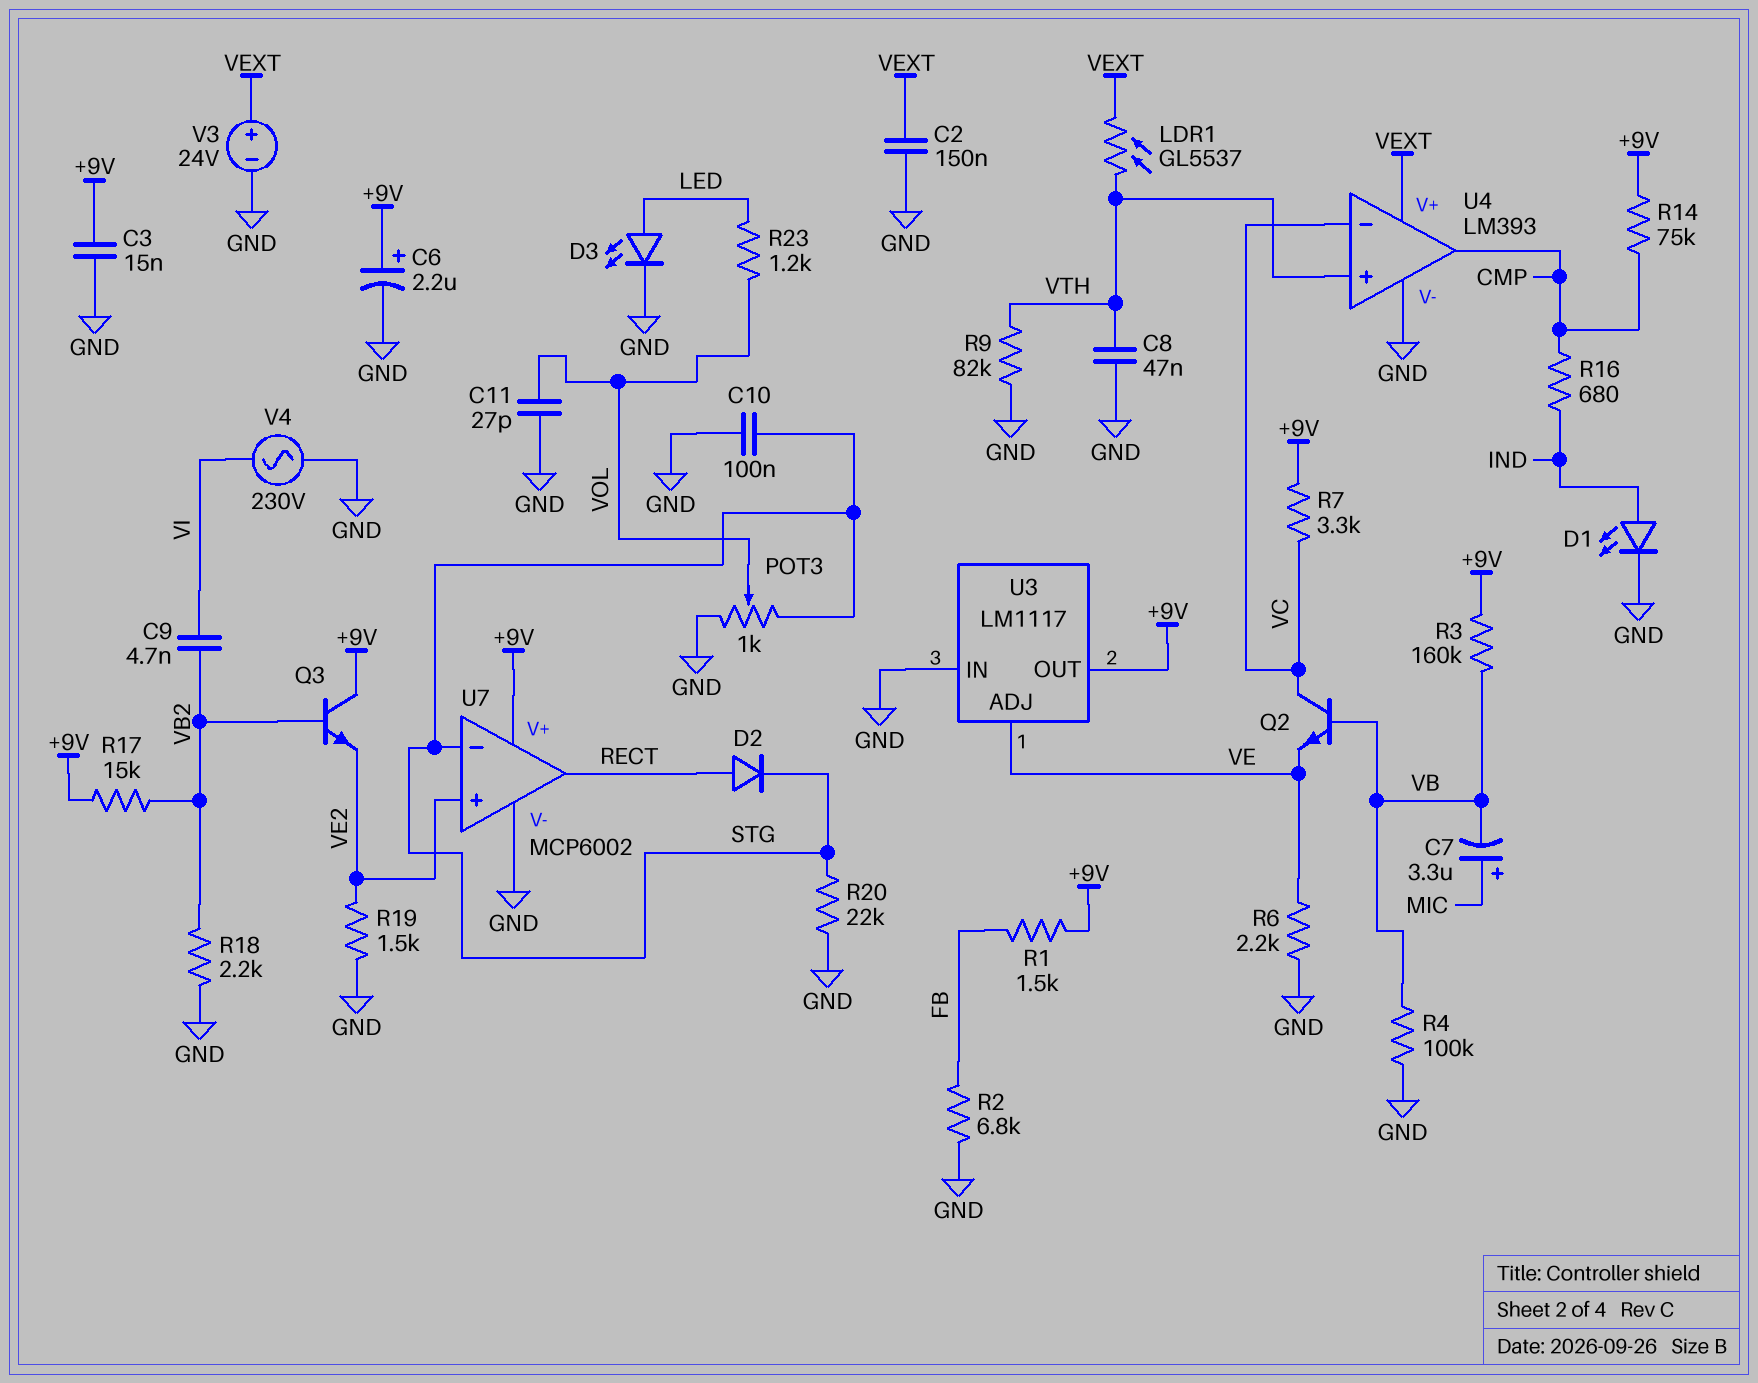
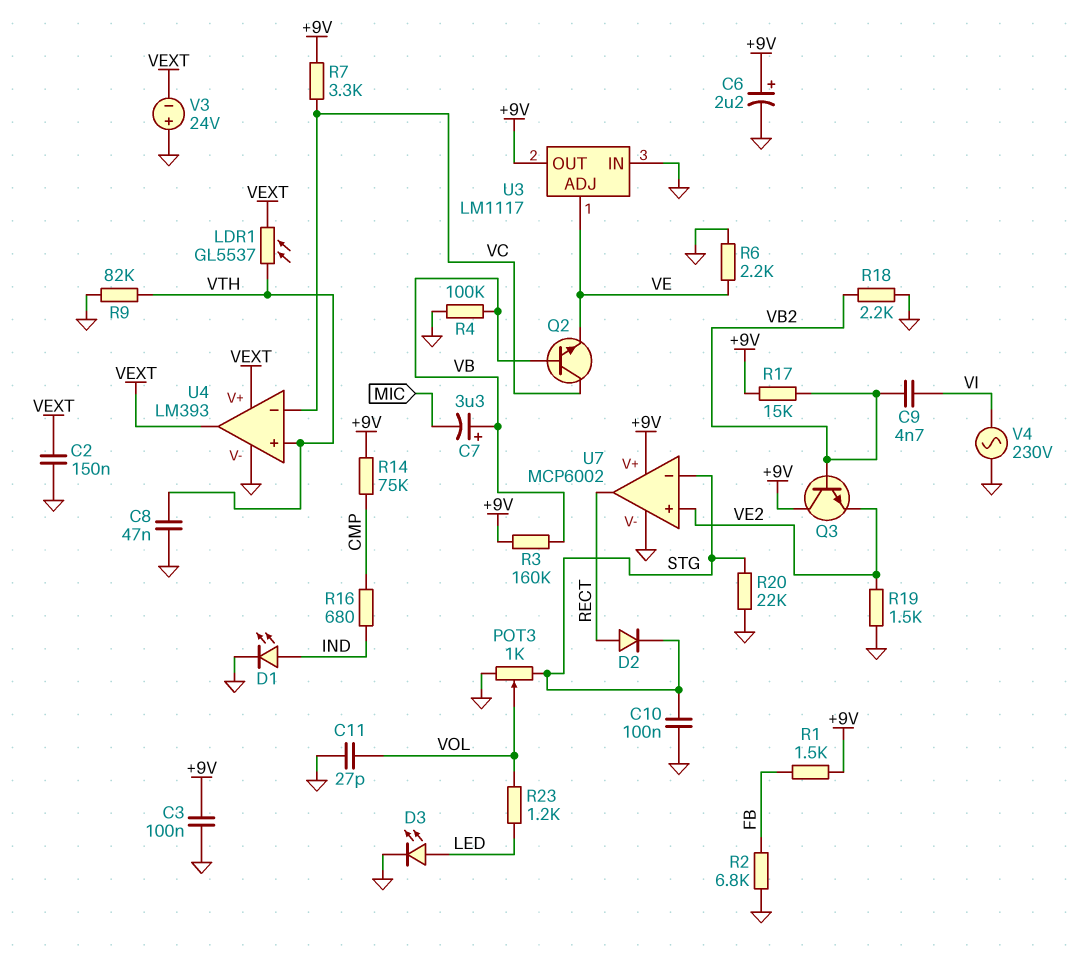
C3: 15nF (+9V, GND) -> 100nF (+9V, GND)
C7: 3.3uF (plus MIC, minus VB) -> 3.3uF (plus VB, minus MIC)
U4 pin out: CMP -> VEXT
V3: 24V (plus VEXT, minus GND) -> 24V (plus GND, minus VEXT)

